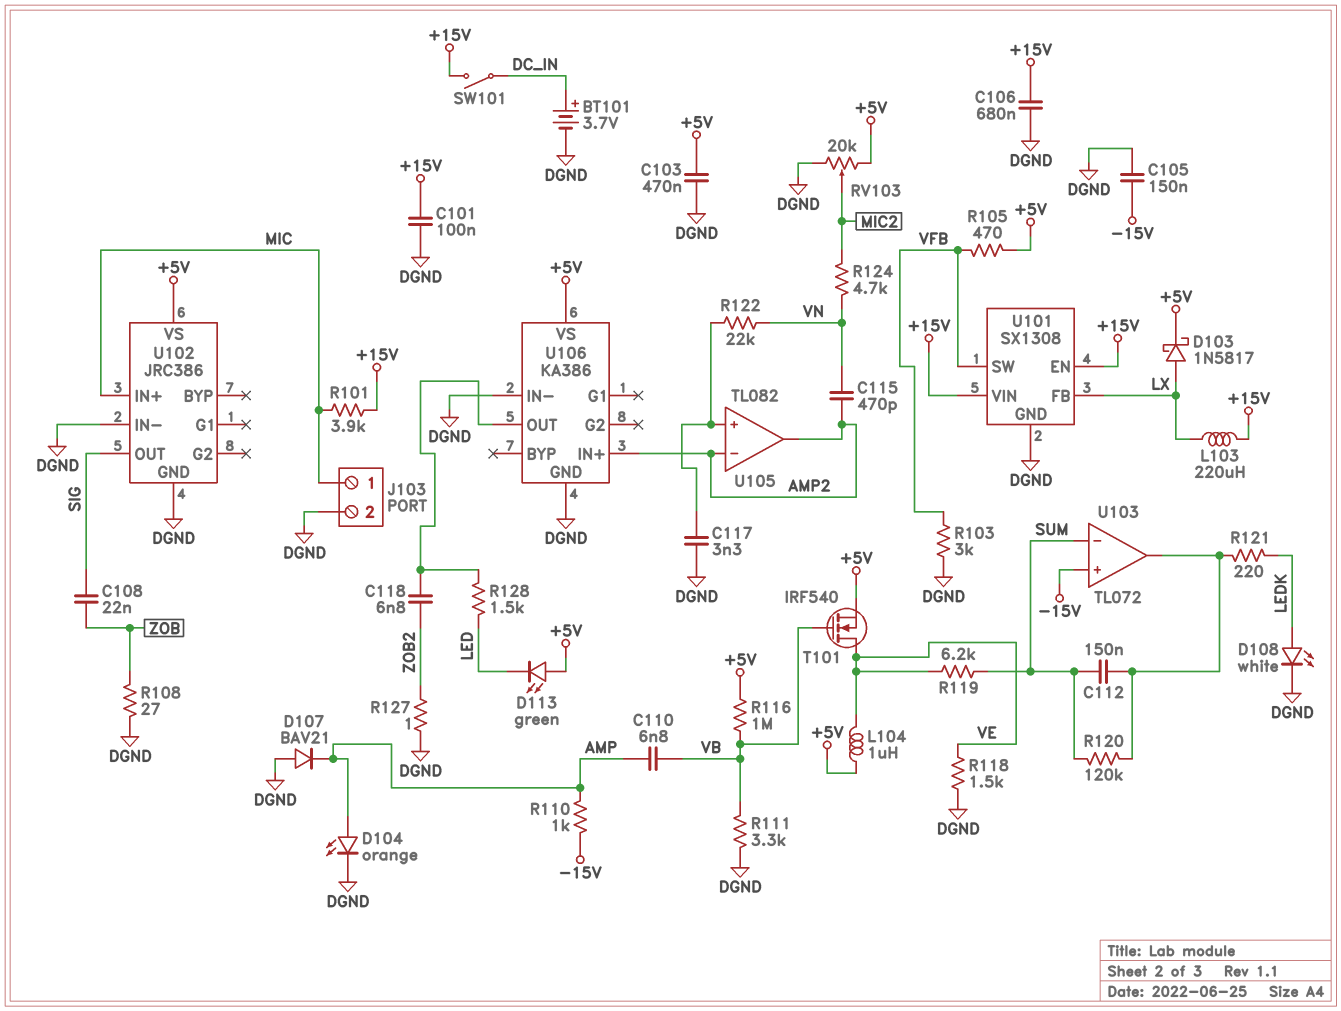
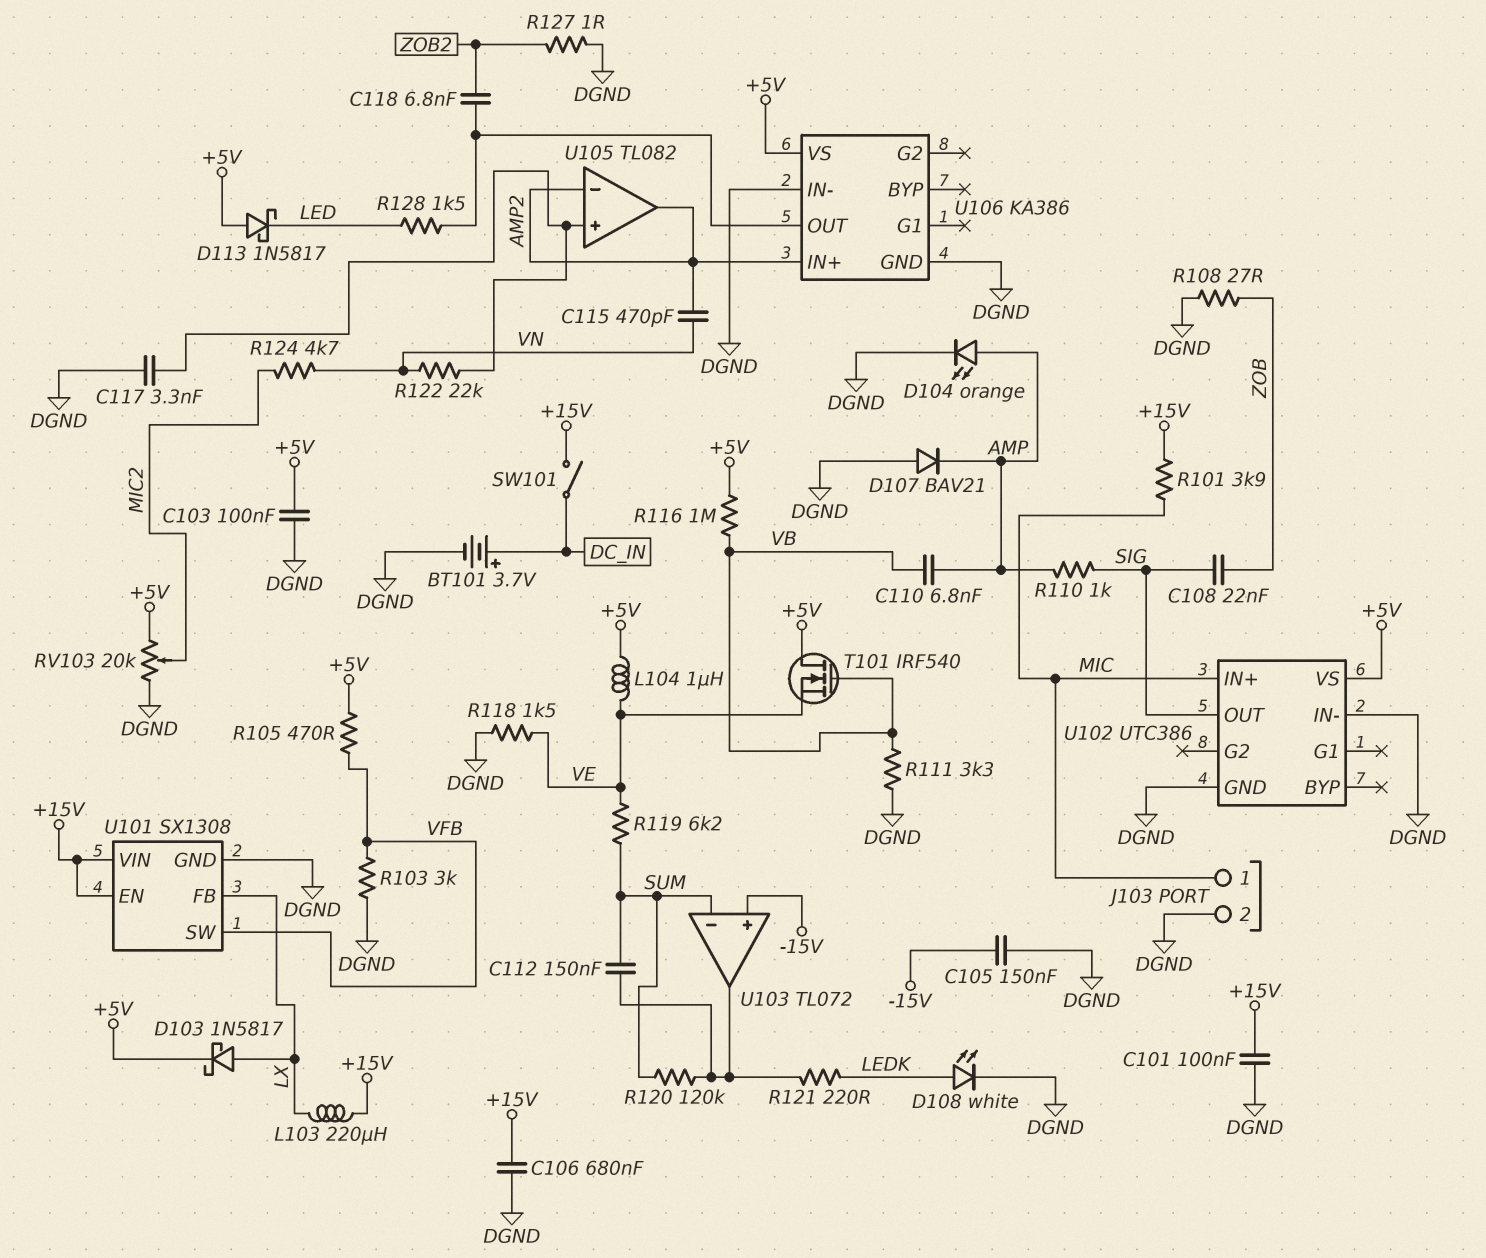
C103: 470nF (+5V, DGND) -> 100nF (+5V, DGND)
D113: LED green (A +5V, K LED) -> schottky 1N5817 (A +5V, K LED)
R110: 1k (-15V, AMP) -> 1k (AMP, SIG)
T101: NMOS IRF540 (G VB, D VE, S +5V) -> NMOS IRF540 (G VB, D +5V, S VE)
U102: JRC386 -> UTC386

